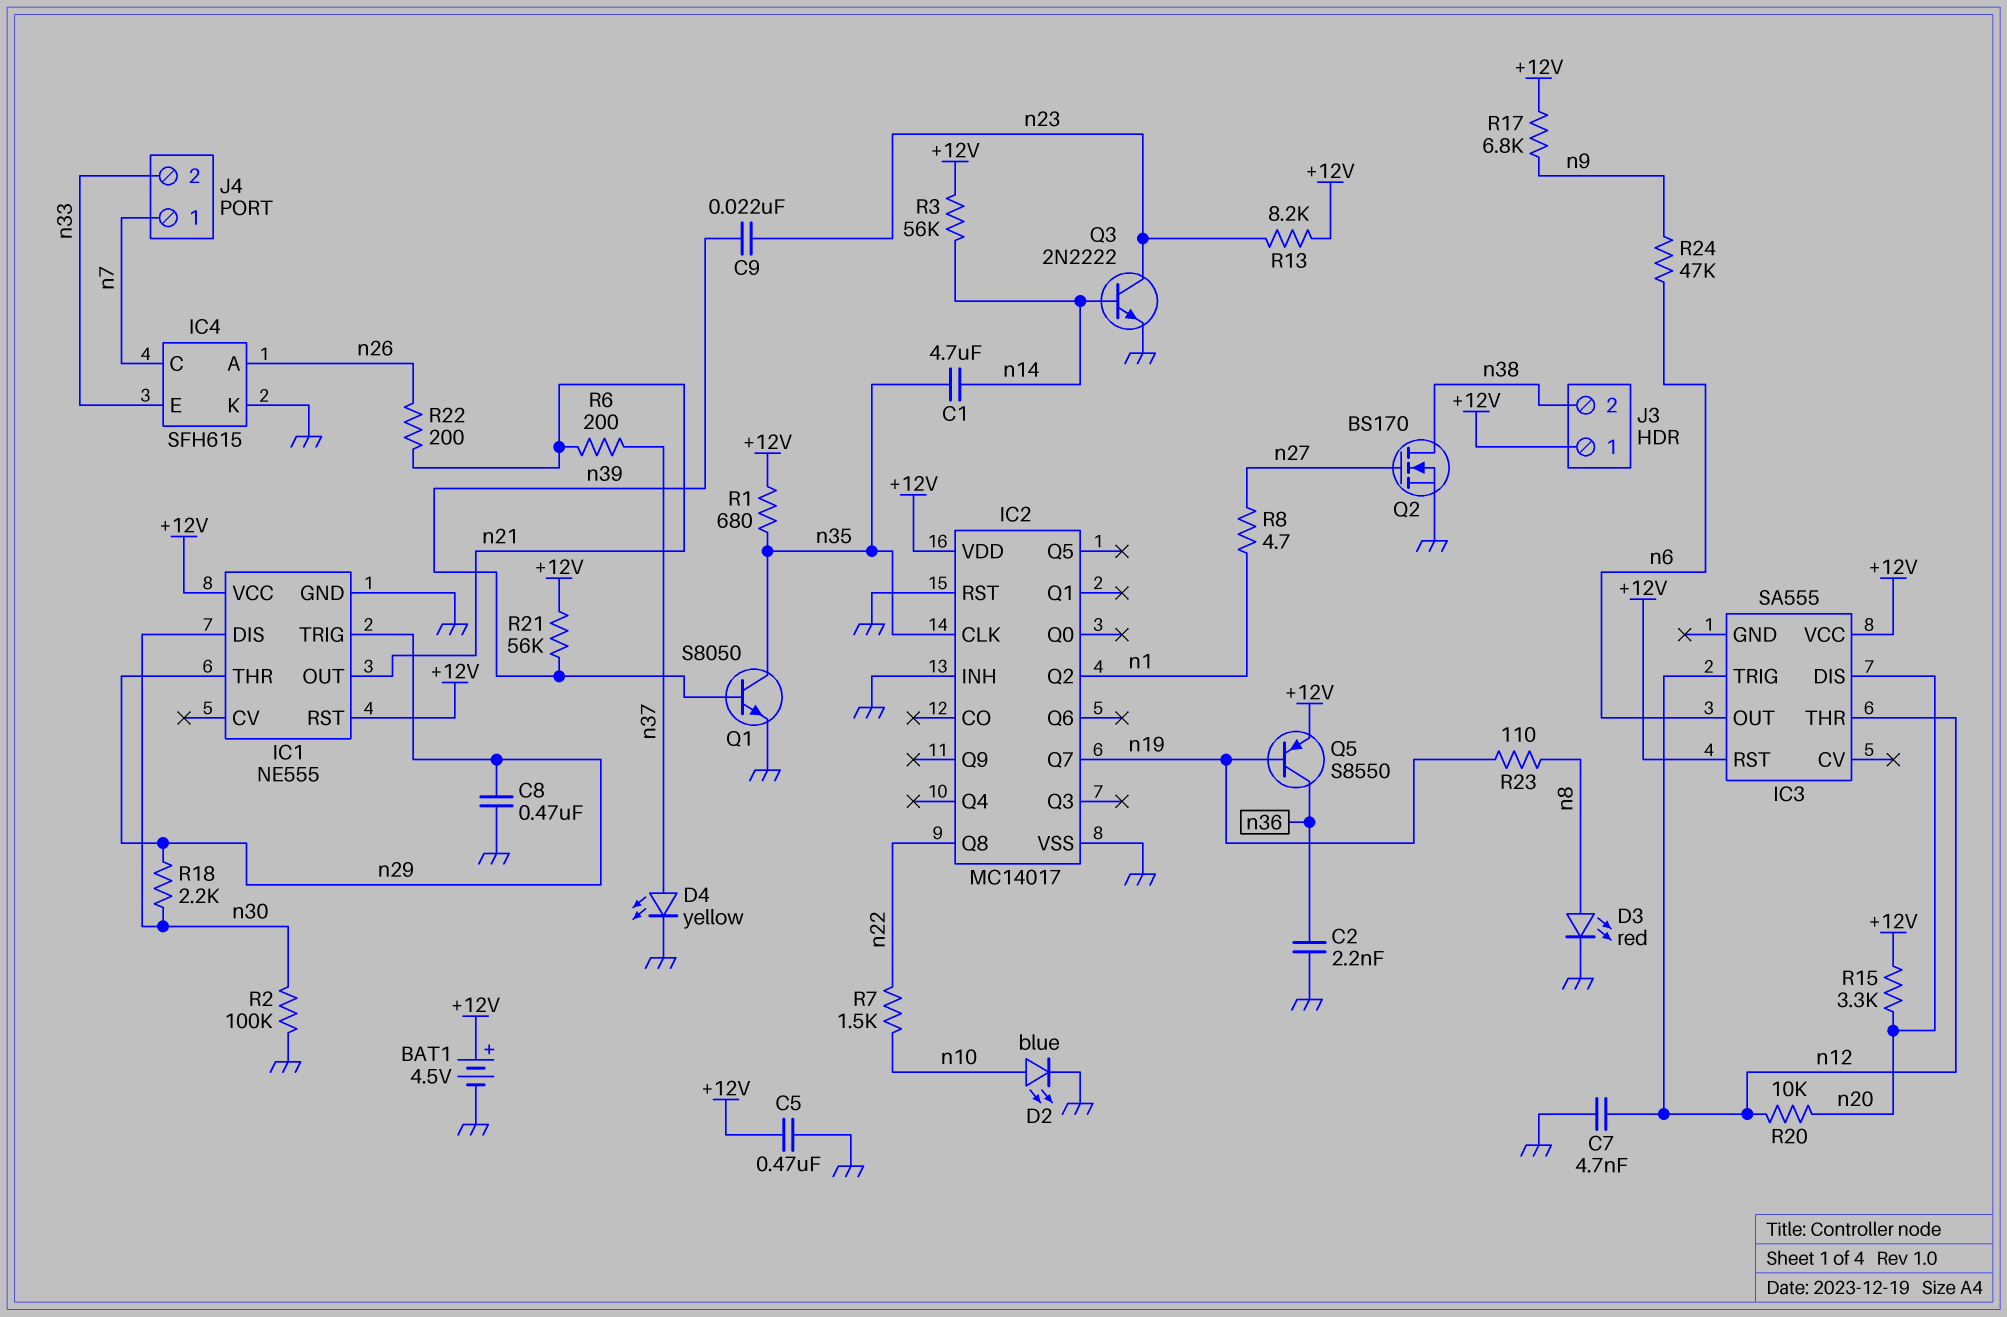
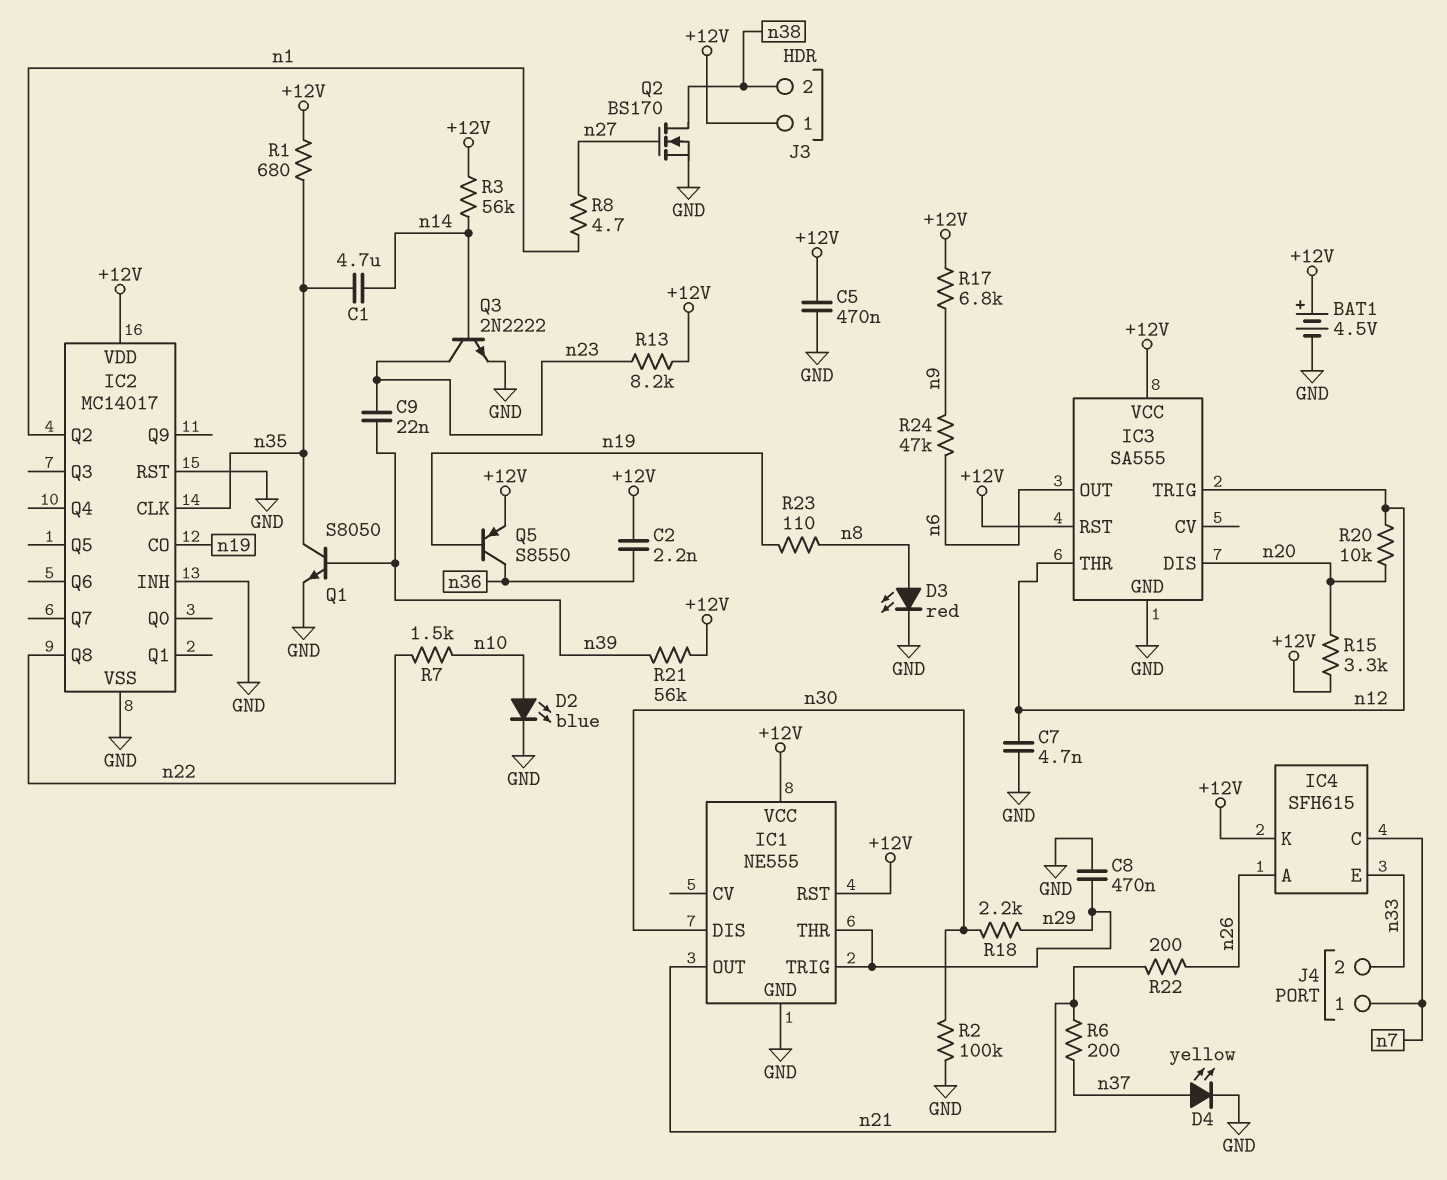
C2: 2.2nF (GND, n36) -> 2.2nF (+12V, n36)
IC2 pin CO: none -> n19
IC2 pin Q7: n19 -> none
IC3 pin GND: none -> GND
IC4 pin K: GND -> +12V

